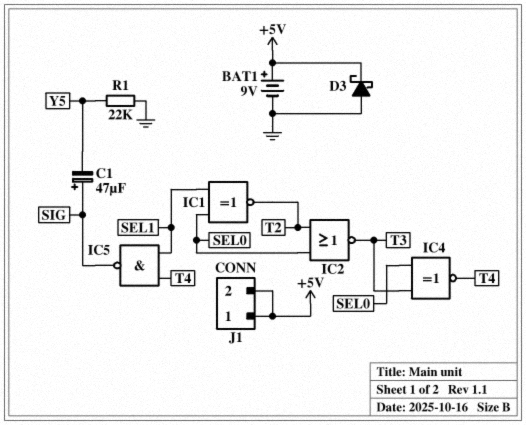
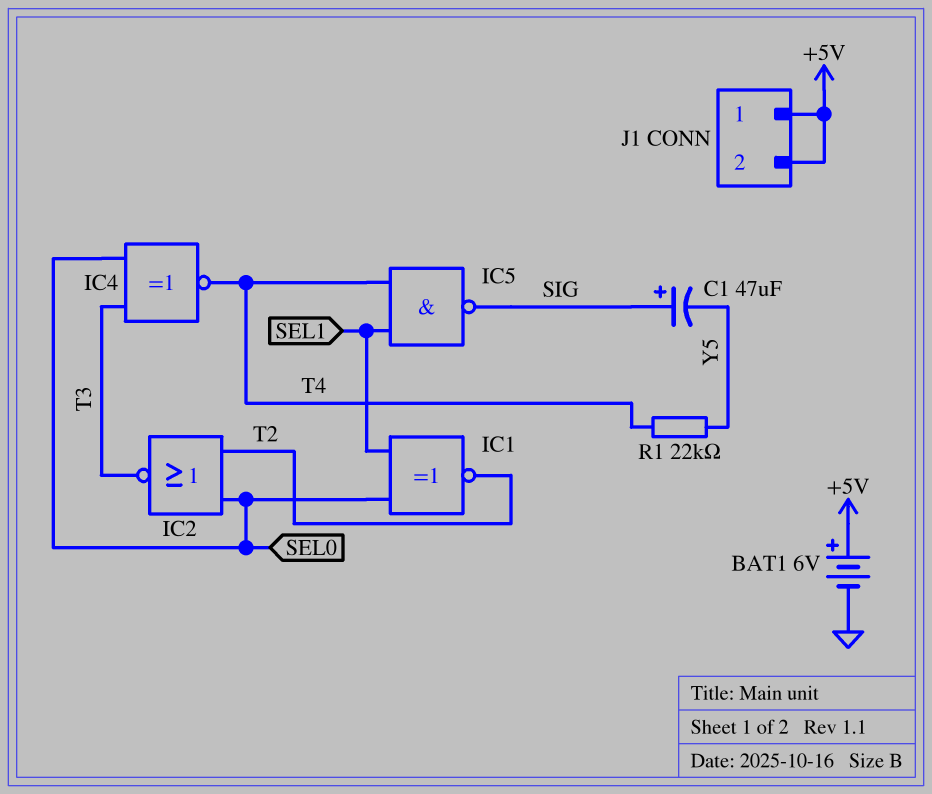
BAT1: 9V (plus +5V, minus GND) -> 6V (plus +5V, minus GND)
D3: schottky (A GND, K +5V) -> none
R1: 22k (GND, Y5) -> 22k (T4, Y5)

